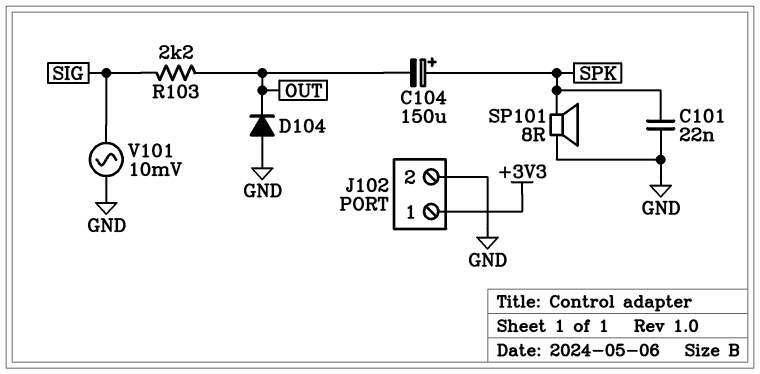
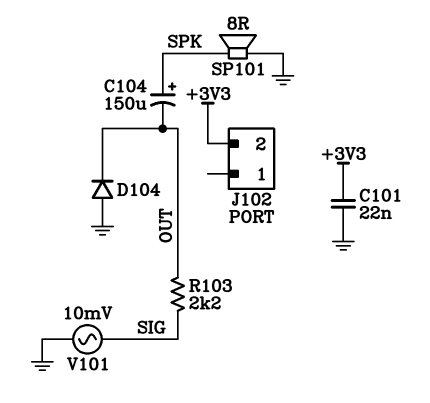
C101: 22nF (GND, SPK) -> 22nF (+3V3, GND)
J102 pin 1: +3V3 -> none
J102 pin 2: GND -> +3V3

